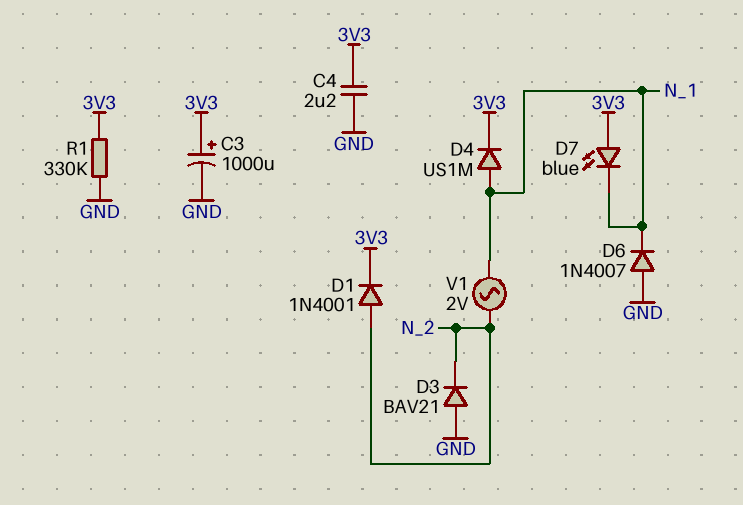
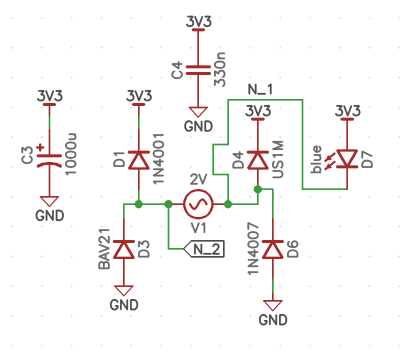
C4: 2.2uF (3V3, GND) -> 330nF (3V3, GND)
R1: 330k (3V3, GND) -> none

